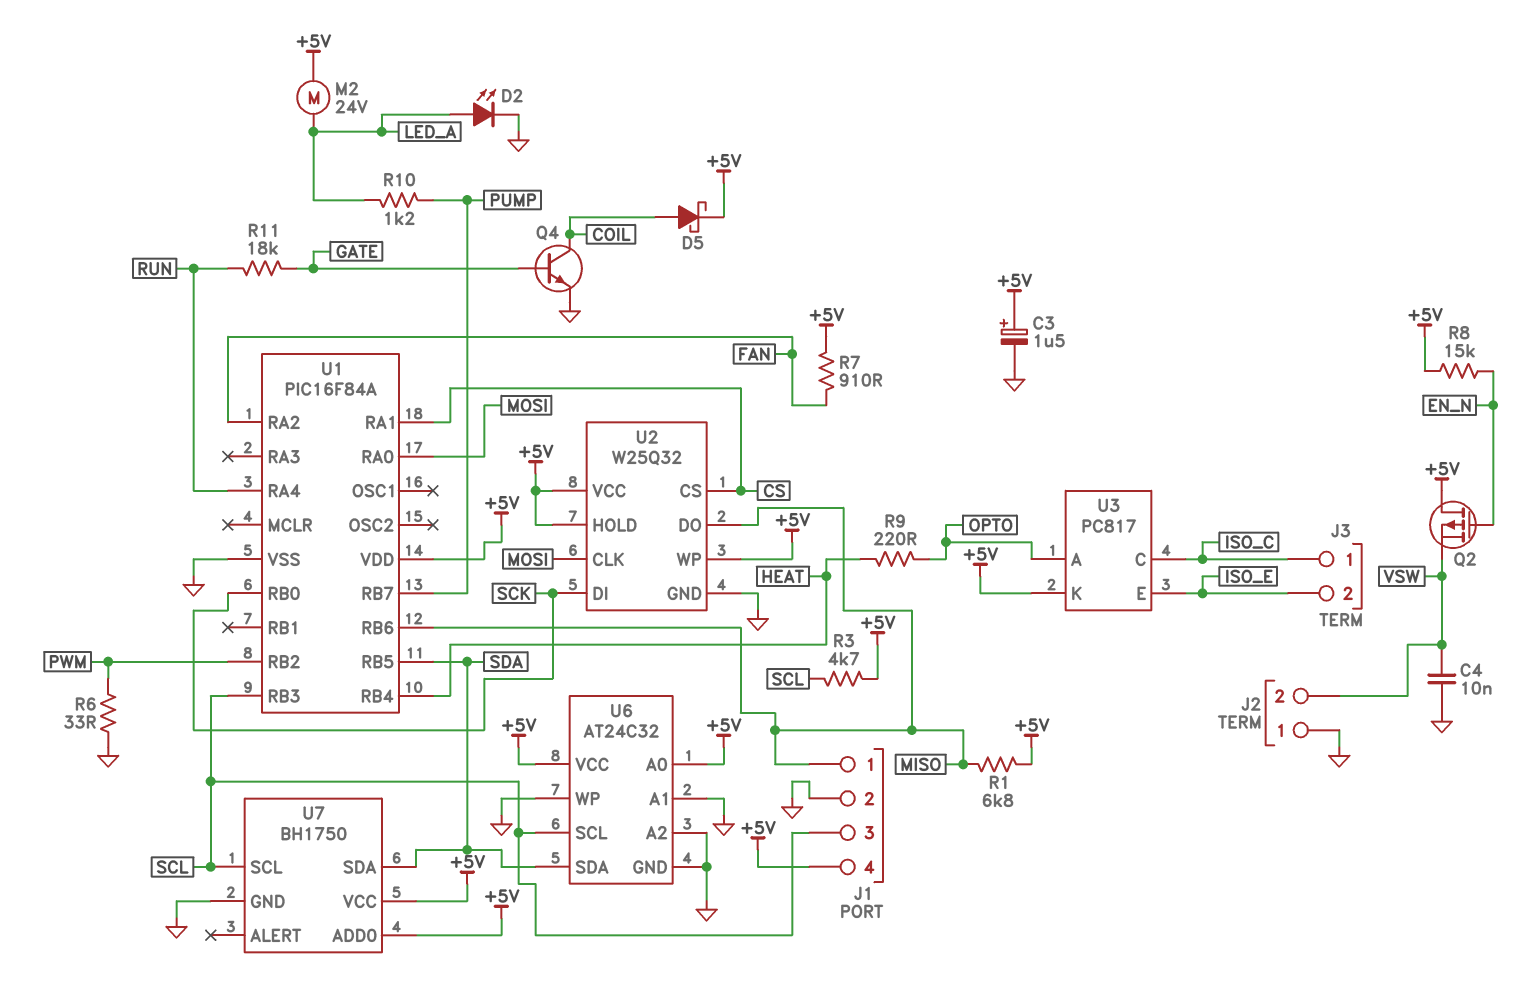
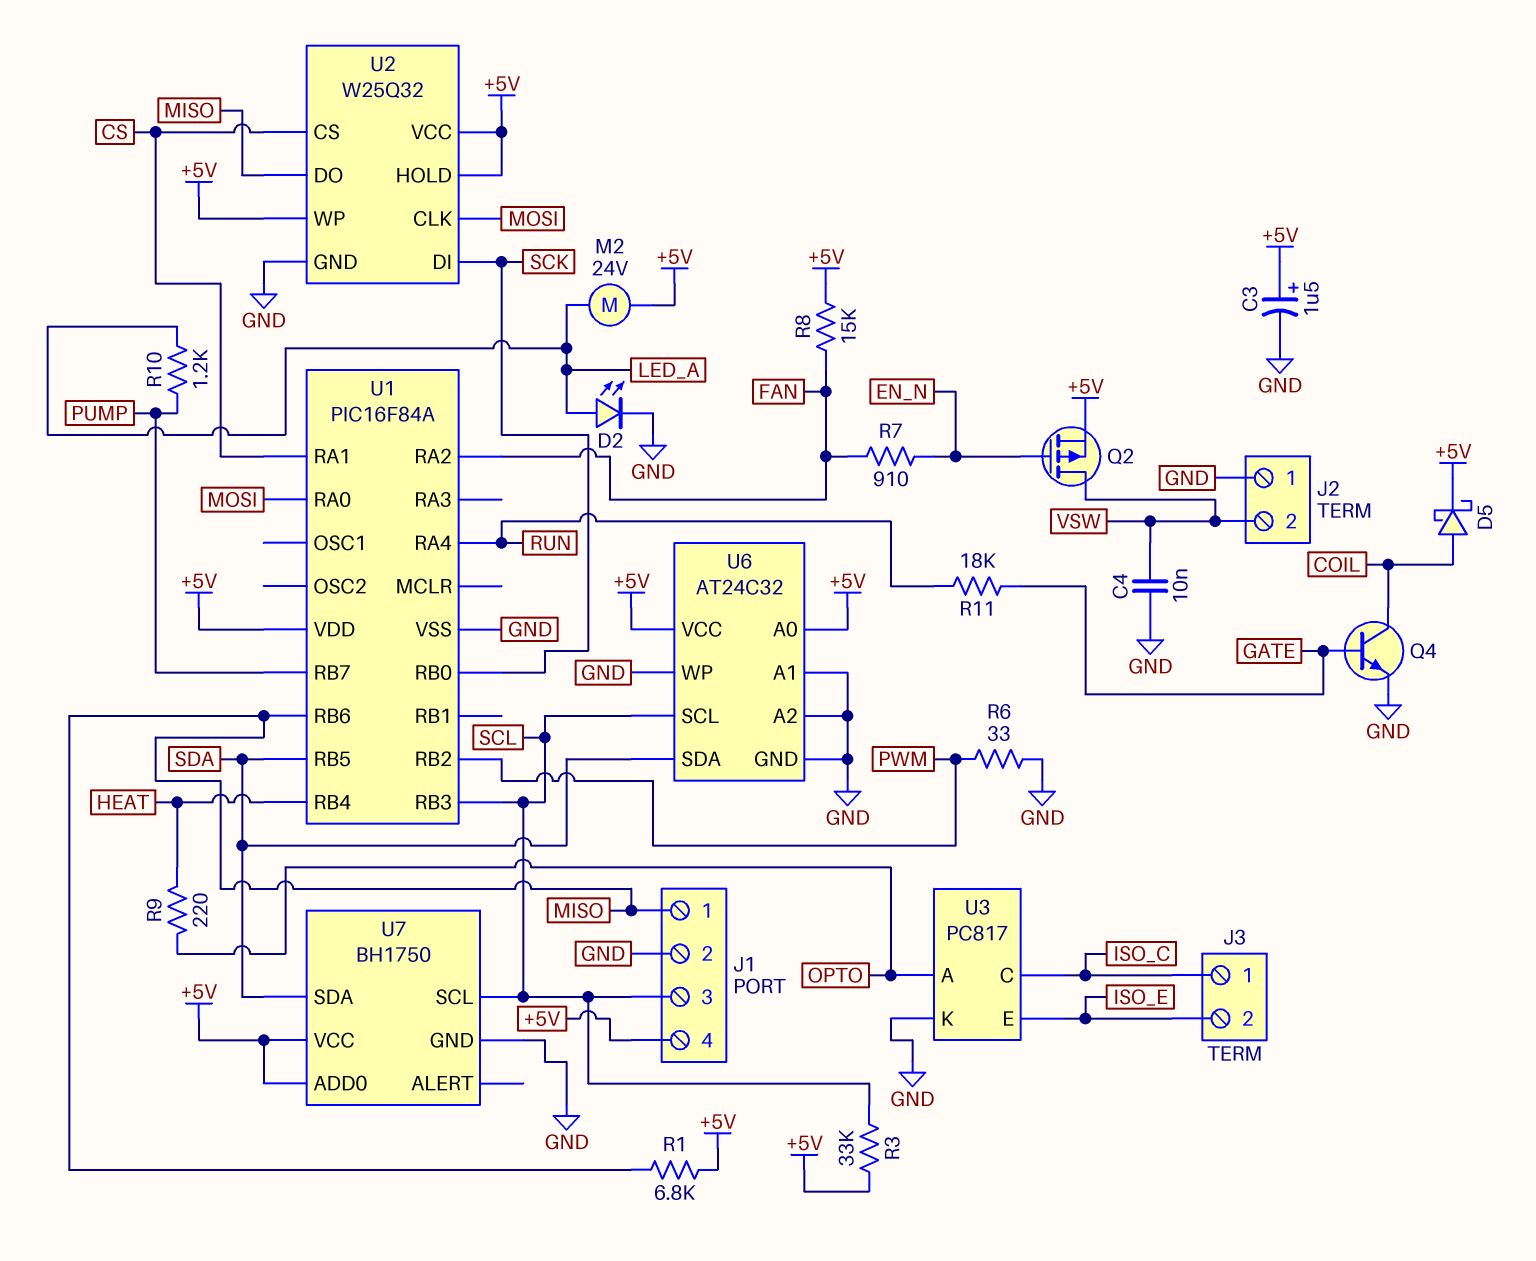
Q2: PMOS (G EN_N, D +5V, S VSW) -> PMOS (G EN_N, D VSW, S +5V)
R3: 4.7k (+5V, SCL) -> 33k (+5V, SCL)
R7: 910 (+5V, FAN) -> 910 (EN_N, FAN)
R8: 15k (+5V, EN_N) -> 15k (+5V, FAN)
U3 pin K: +5V -> GND

